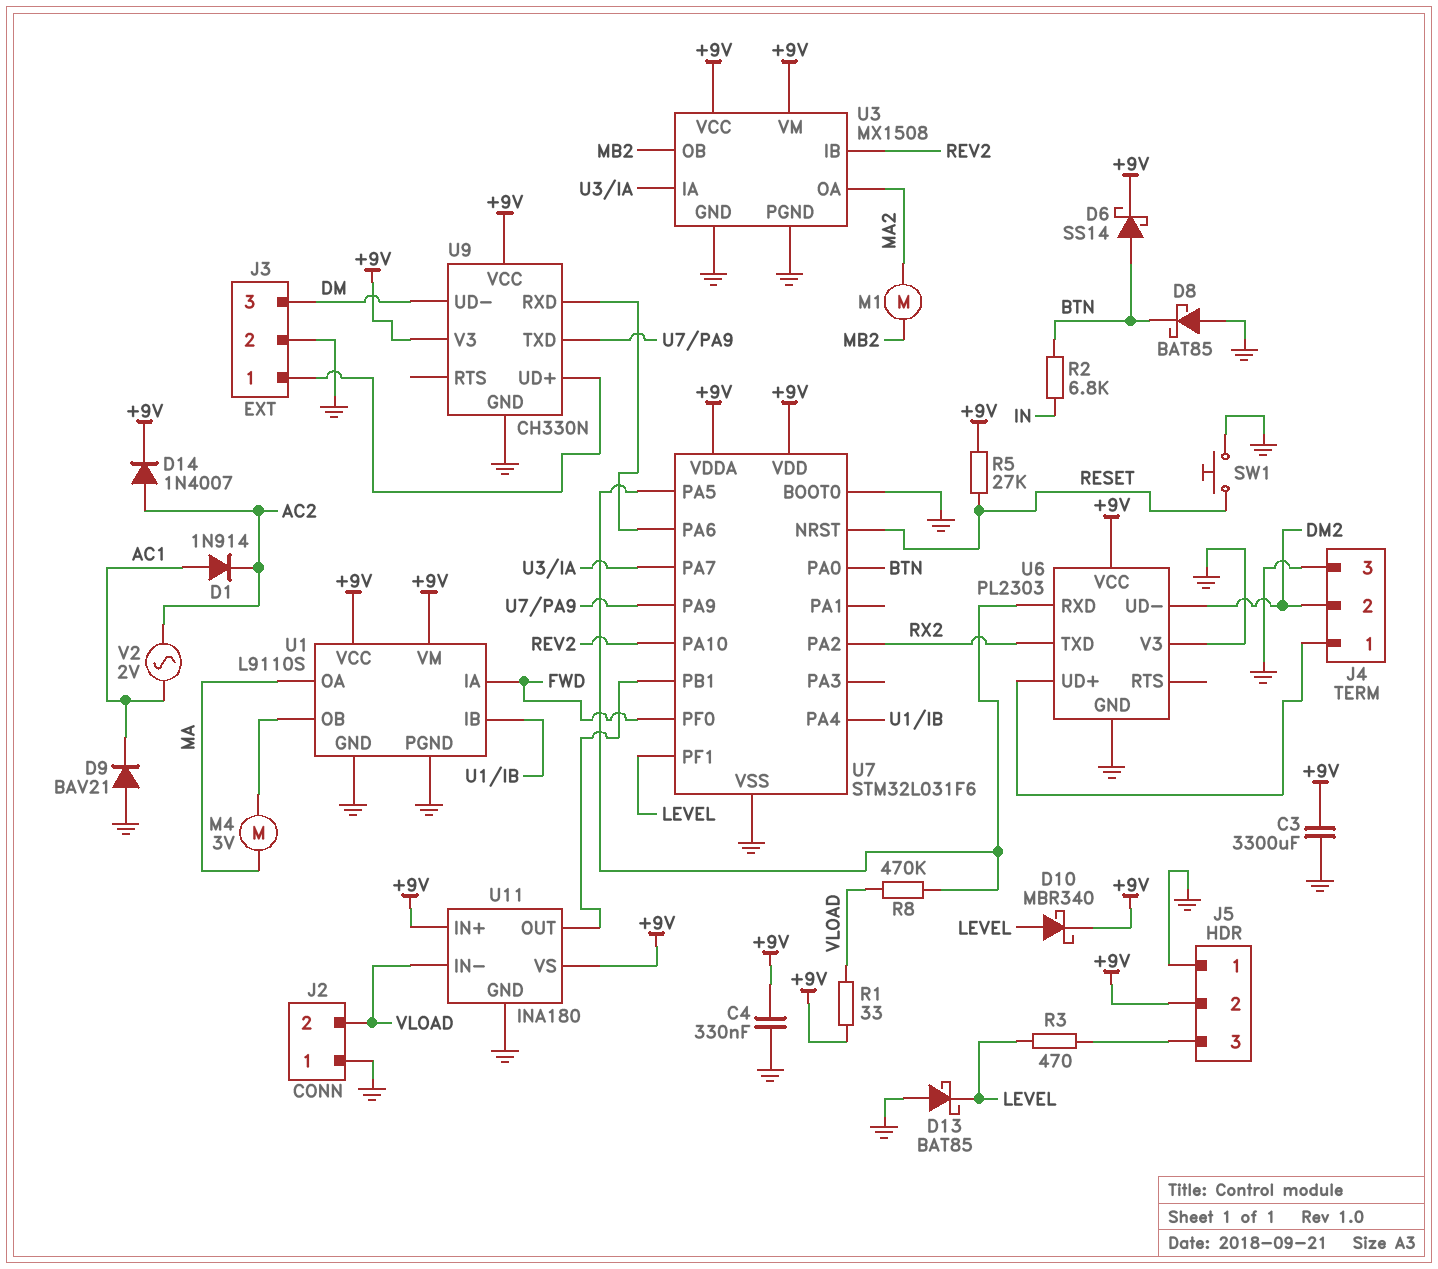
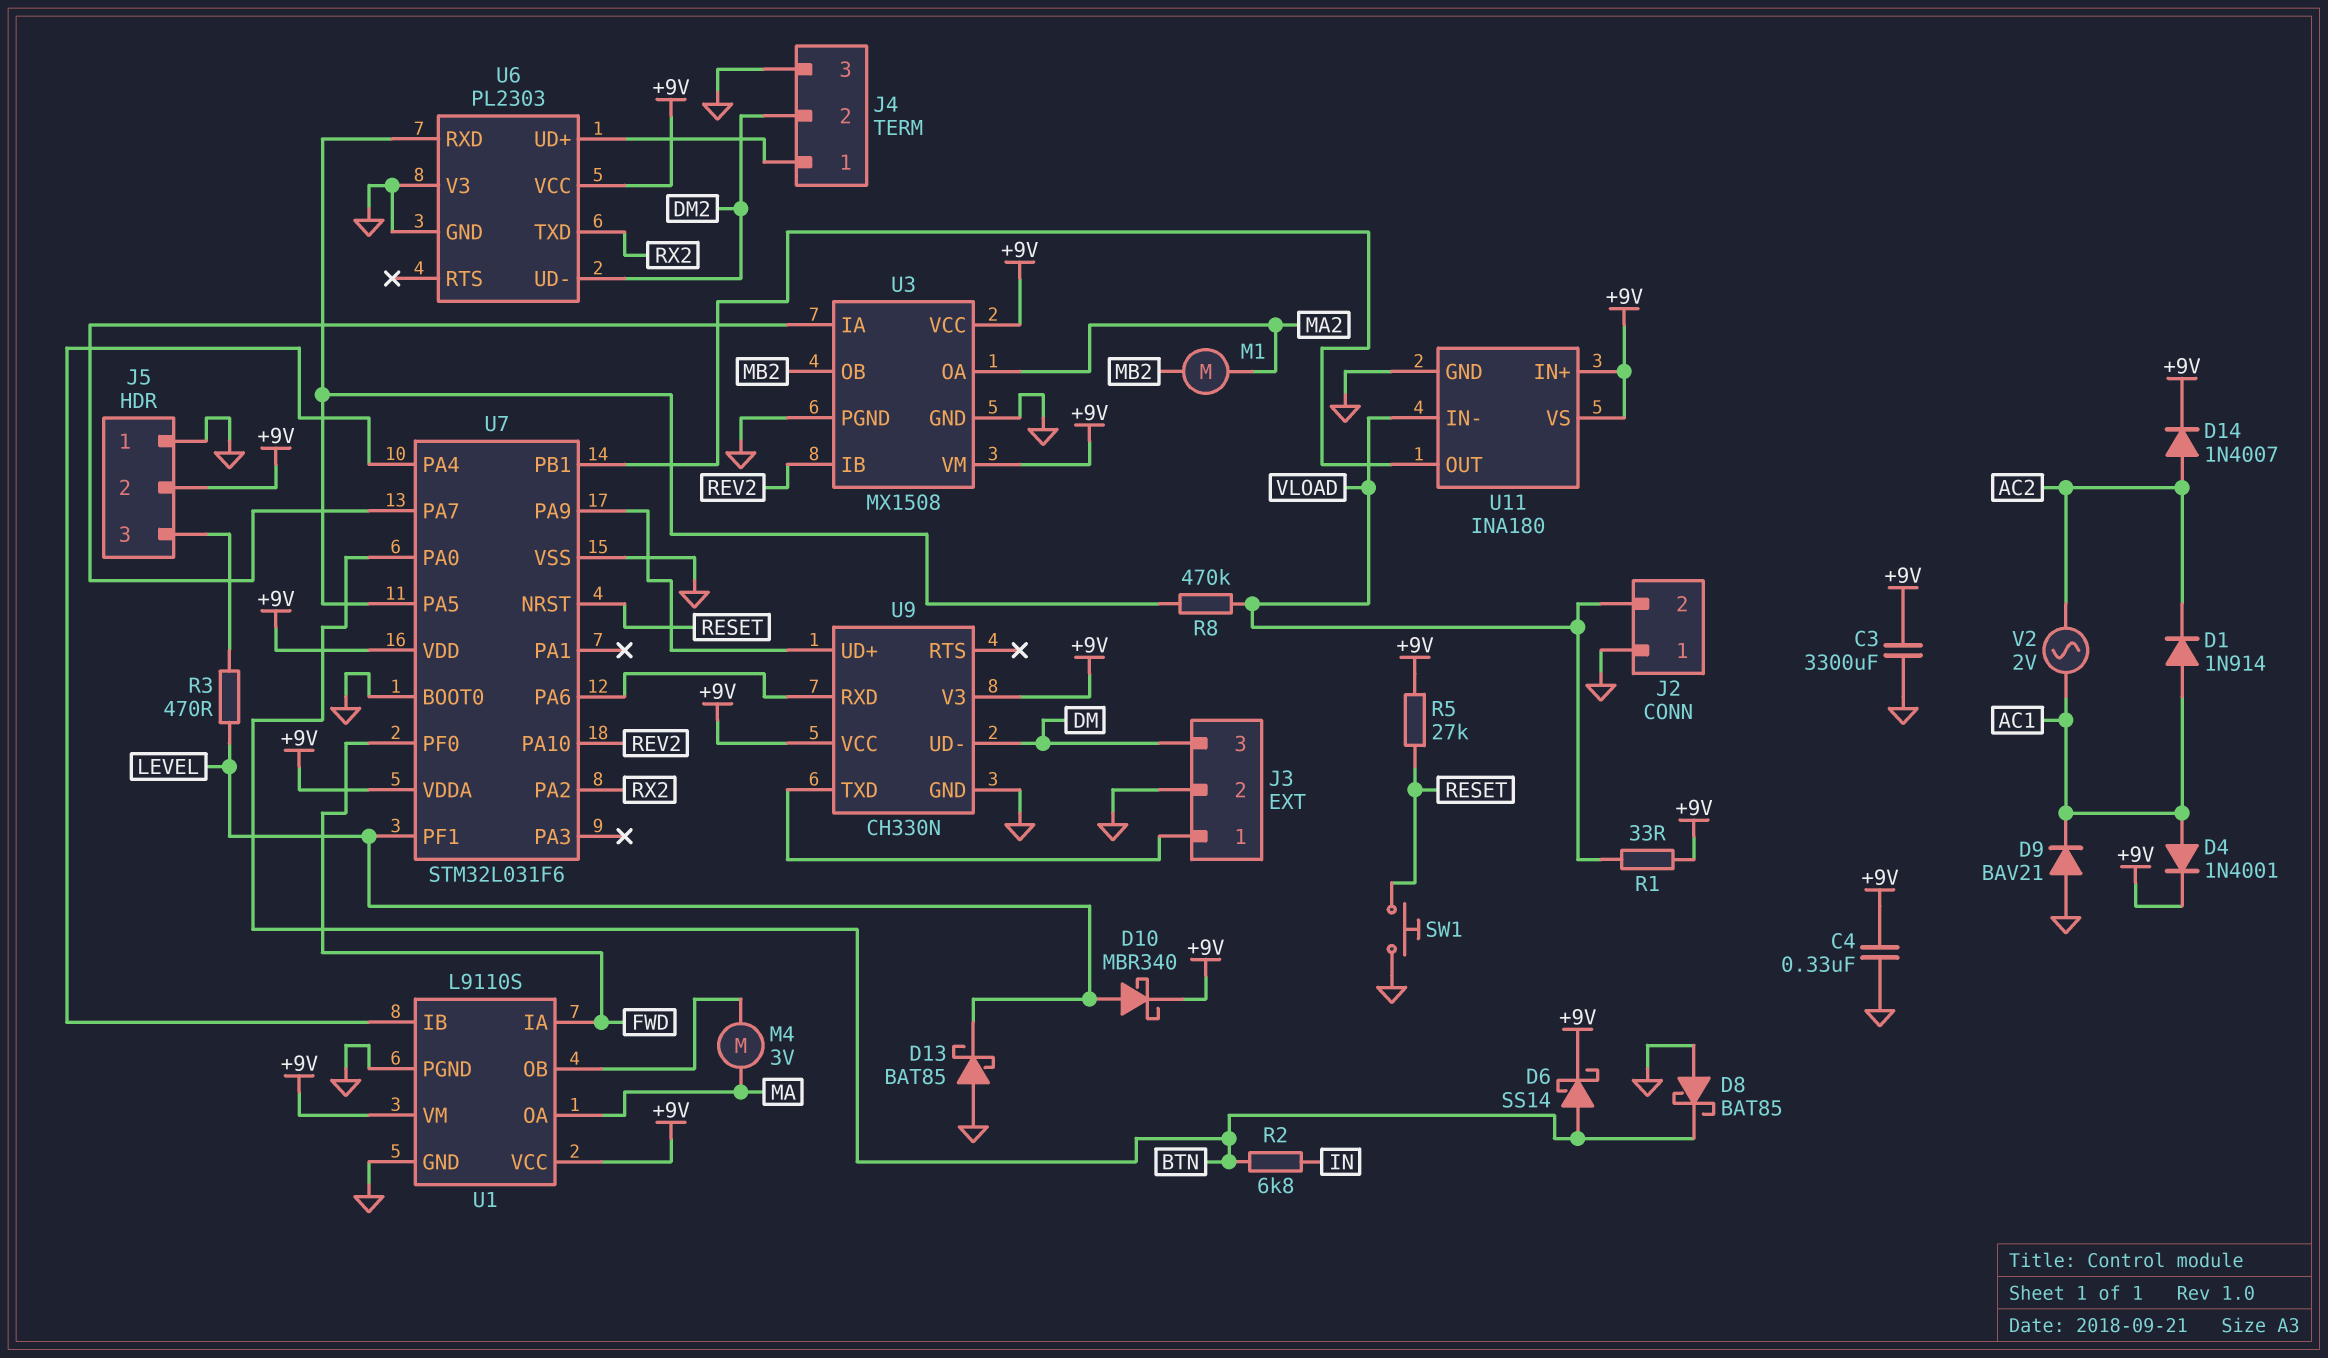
D4: none -> diode 1N4001 (A AC1, K +9V)
U9 pin TXD: U7/PA9 -> J3/1
U9 pin UD+: J3/1 -> U7/PA9

